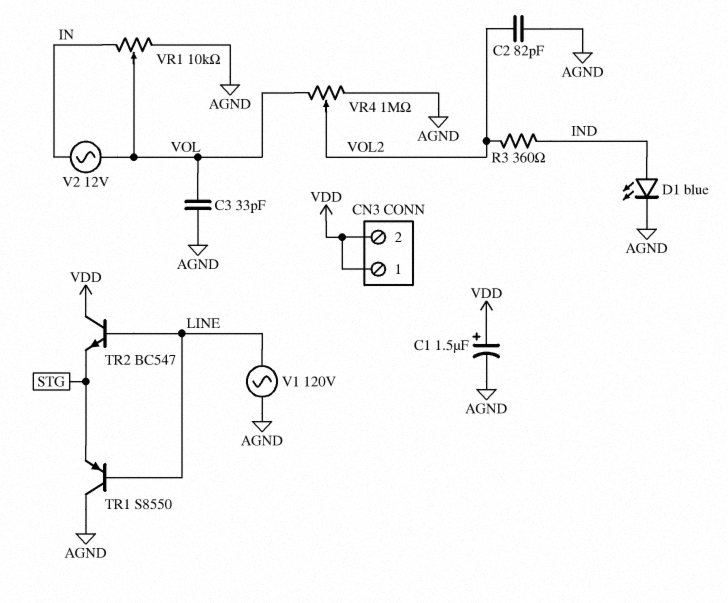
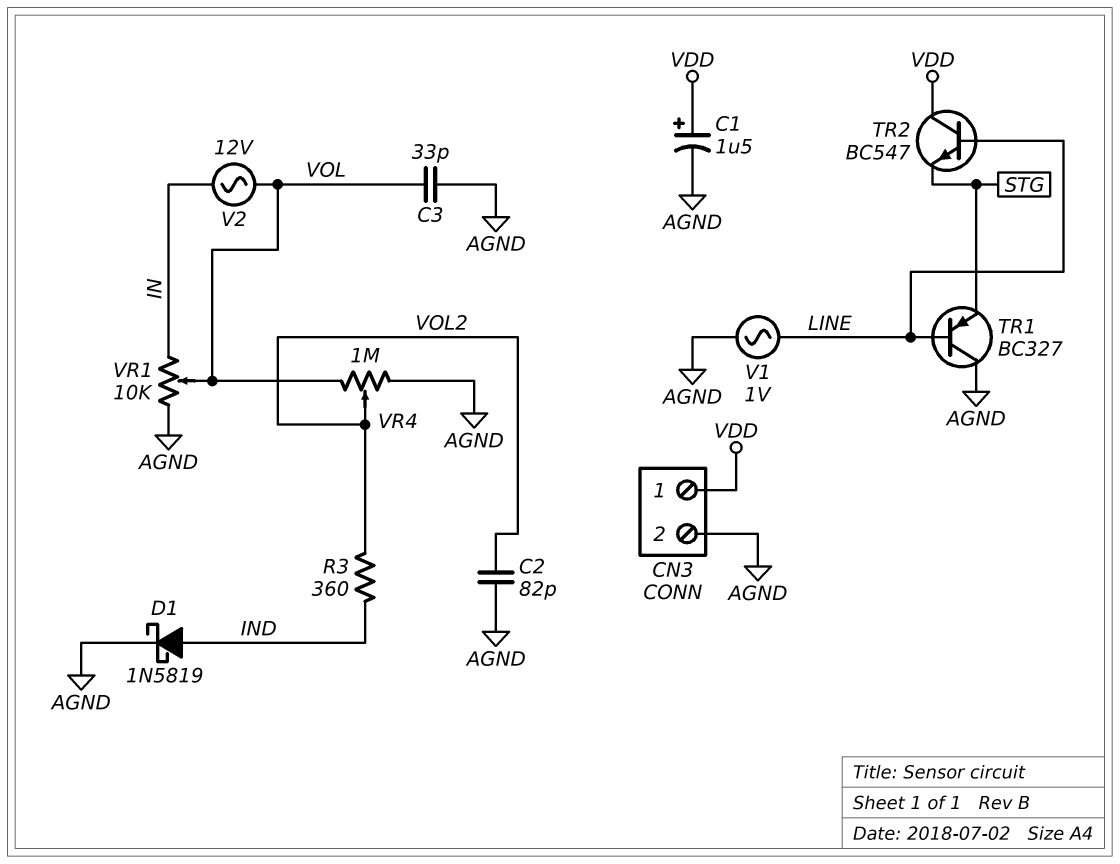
CN3 pin 2: VDD -> AGND
D1: LED blue (A IND, K AGND) -> schottky 1N5819 (A IND, K AGND)
TR1: PNP S8550 (B LINE, C AGND, E STG) -> PNP BC327 (B LINE, C AGND, E STG)
V1: AC 120V (AGND, LINE) -> AC 1V (AGND, LINE)

